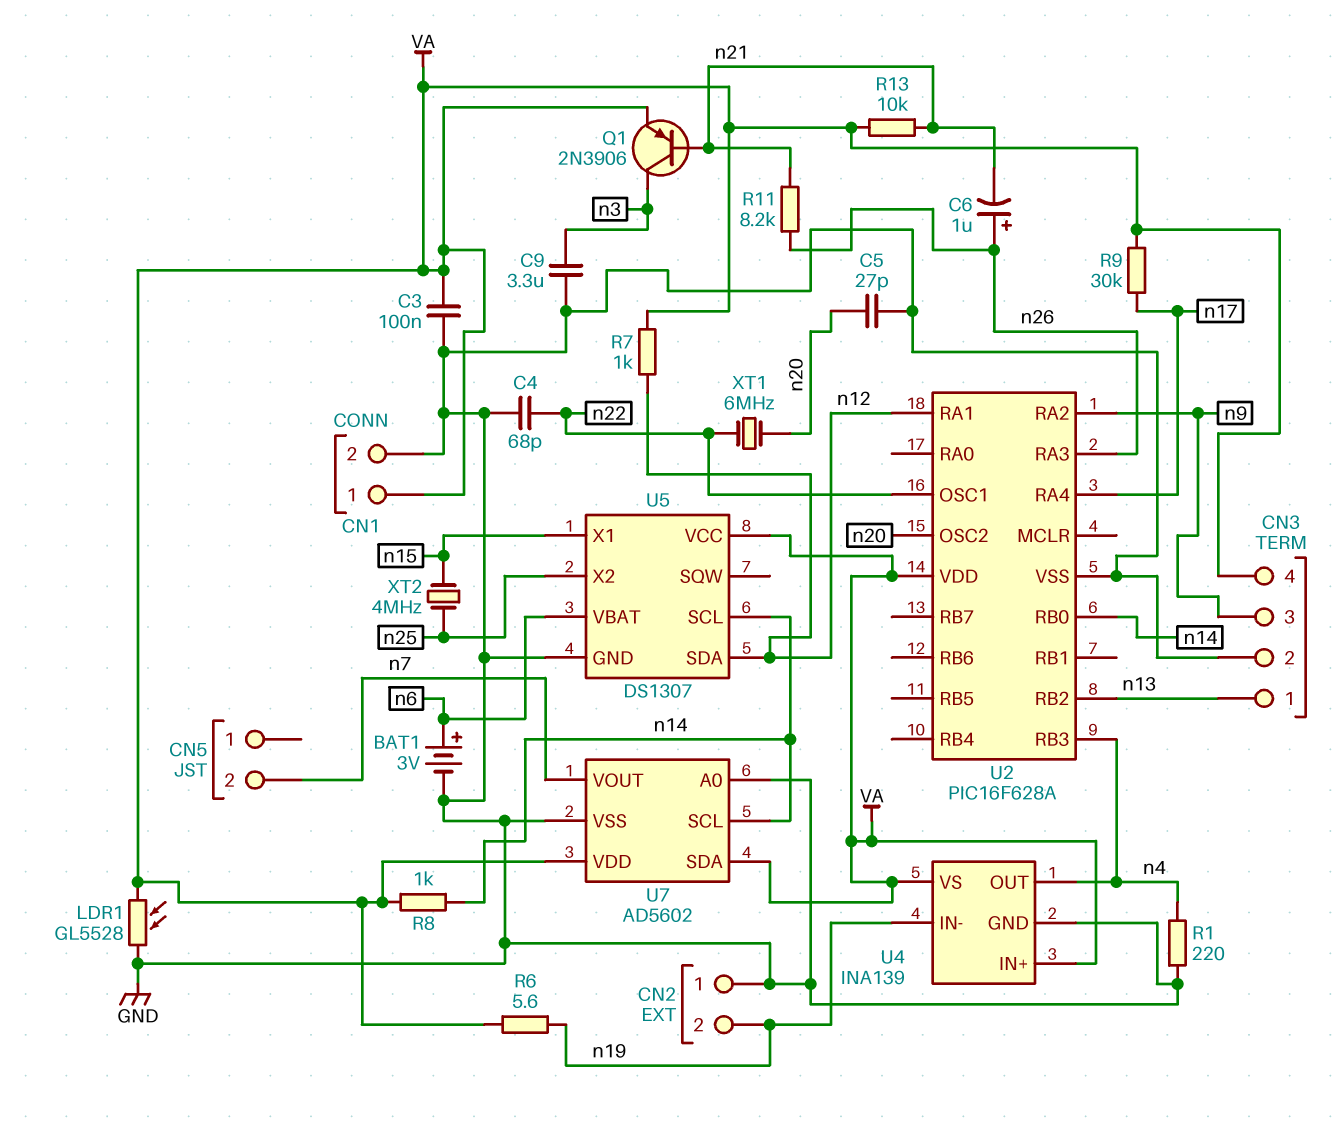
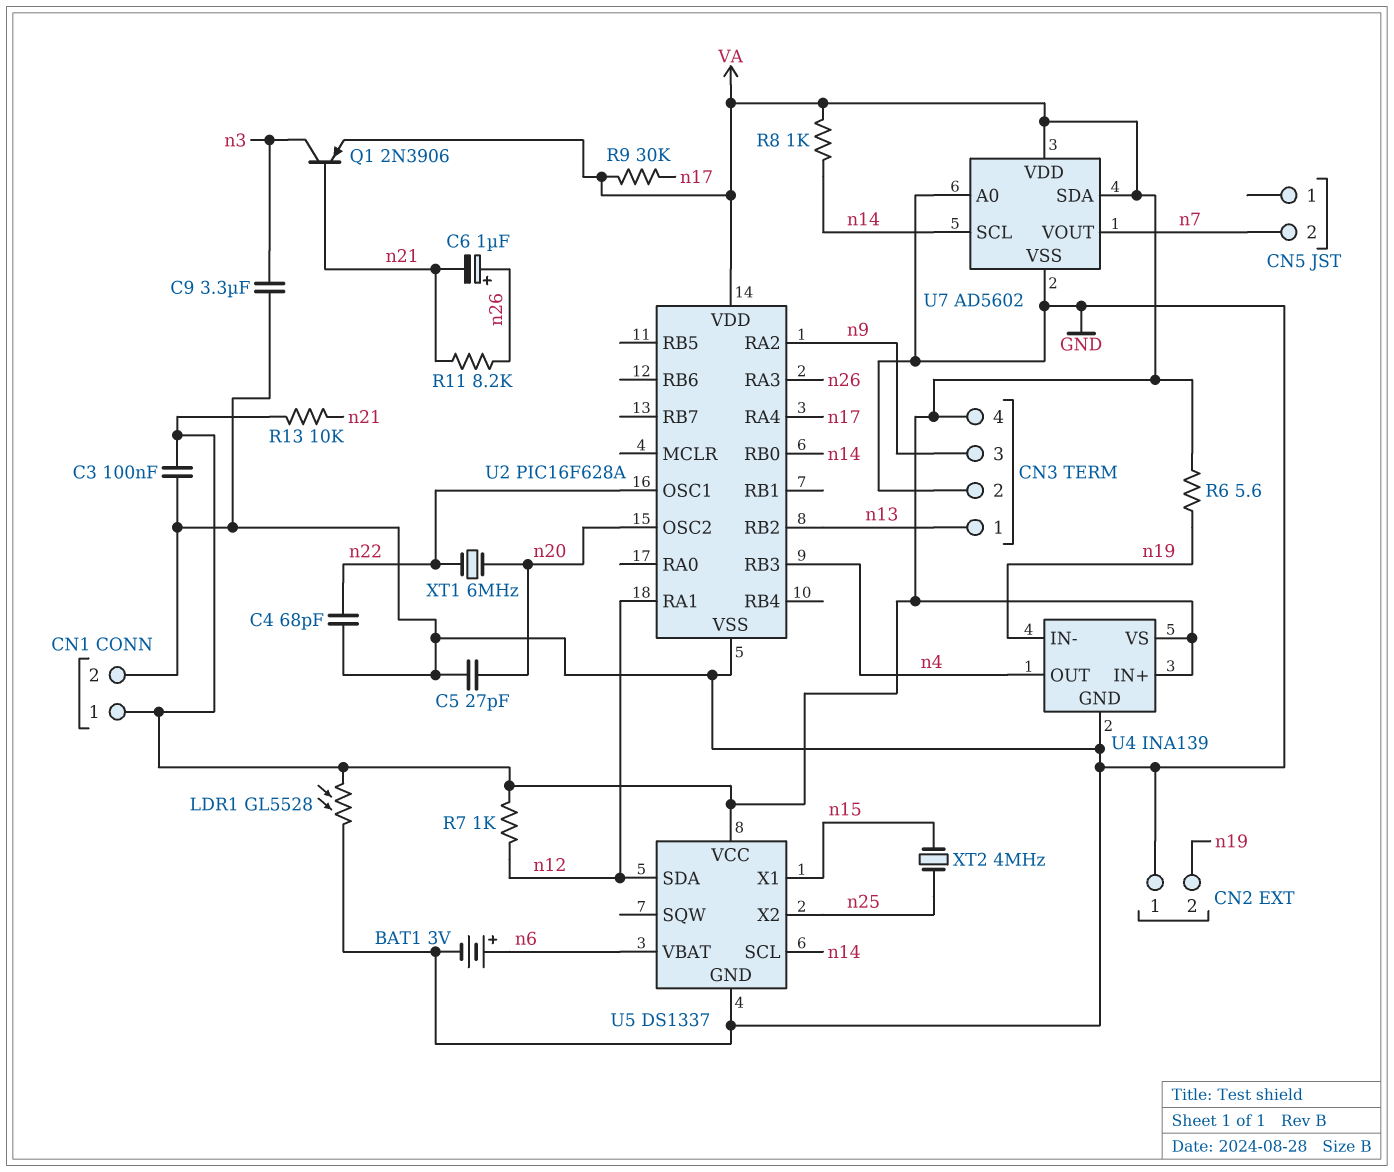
R1: 220 (GND, n4) -> none
U5: DS1307 -> DS1337

